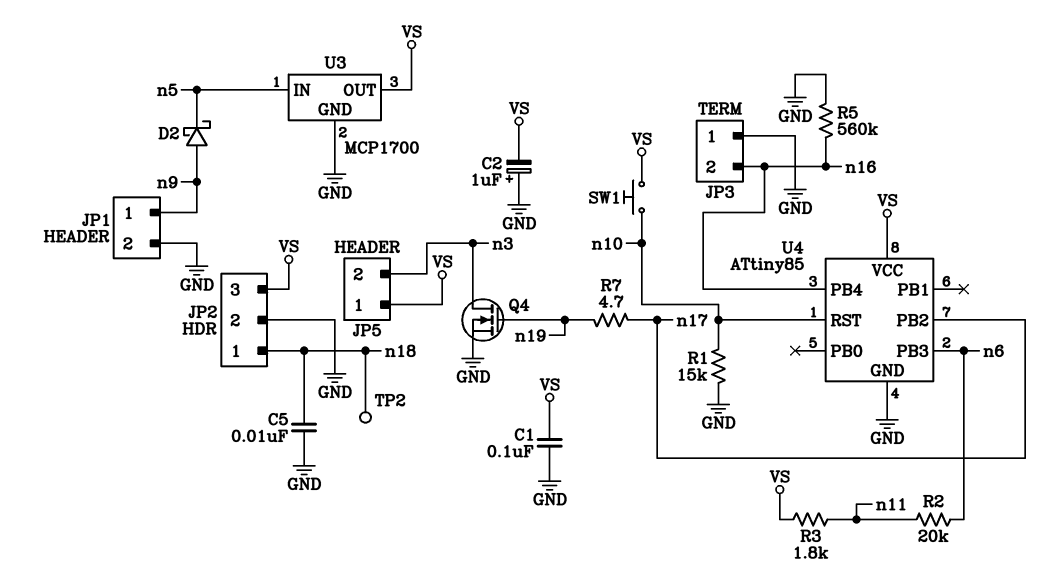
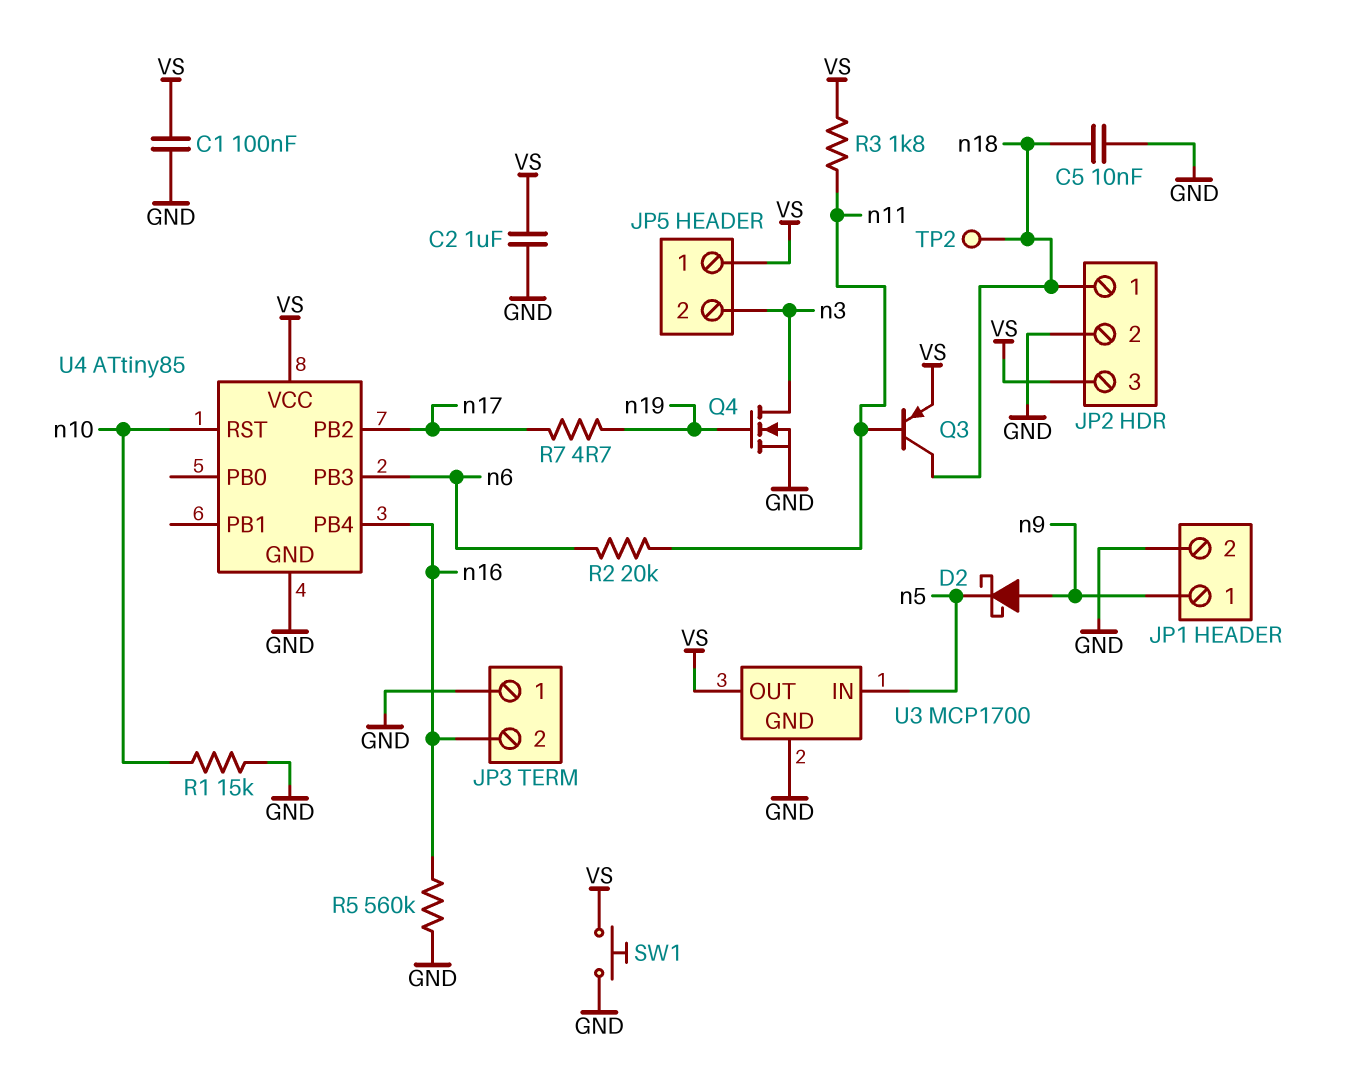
C2: 1uF (plus GND, minus VS) -> 1uF (GND, VS)
Q3: none -> PNP (B n11, C n18, E VS)
SW1: button (VS, n10) -> button (GND, VS)

